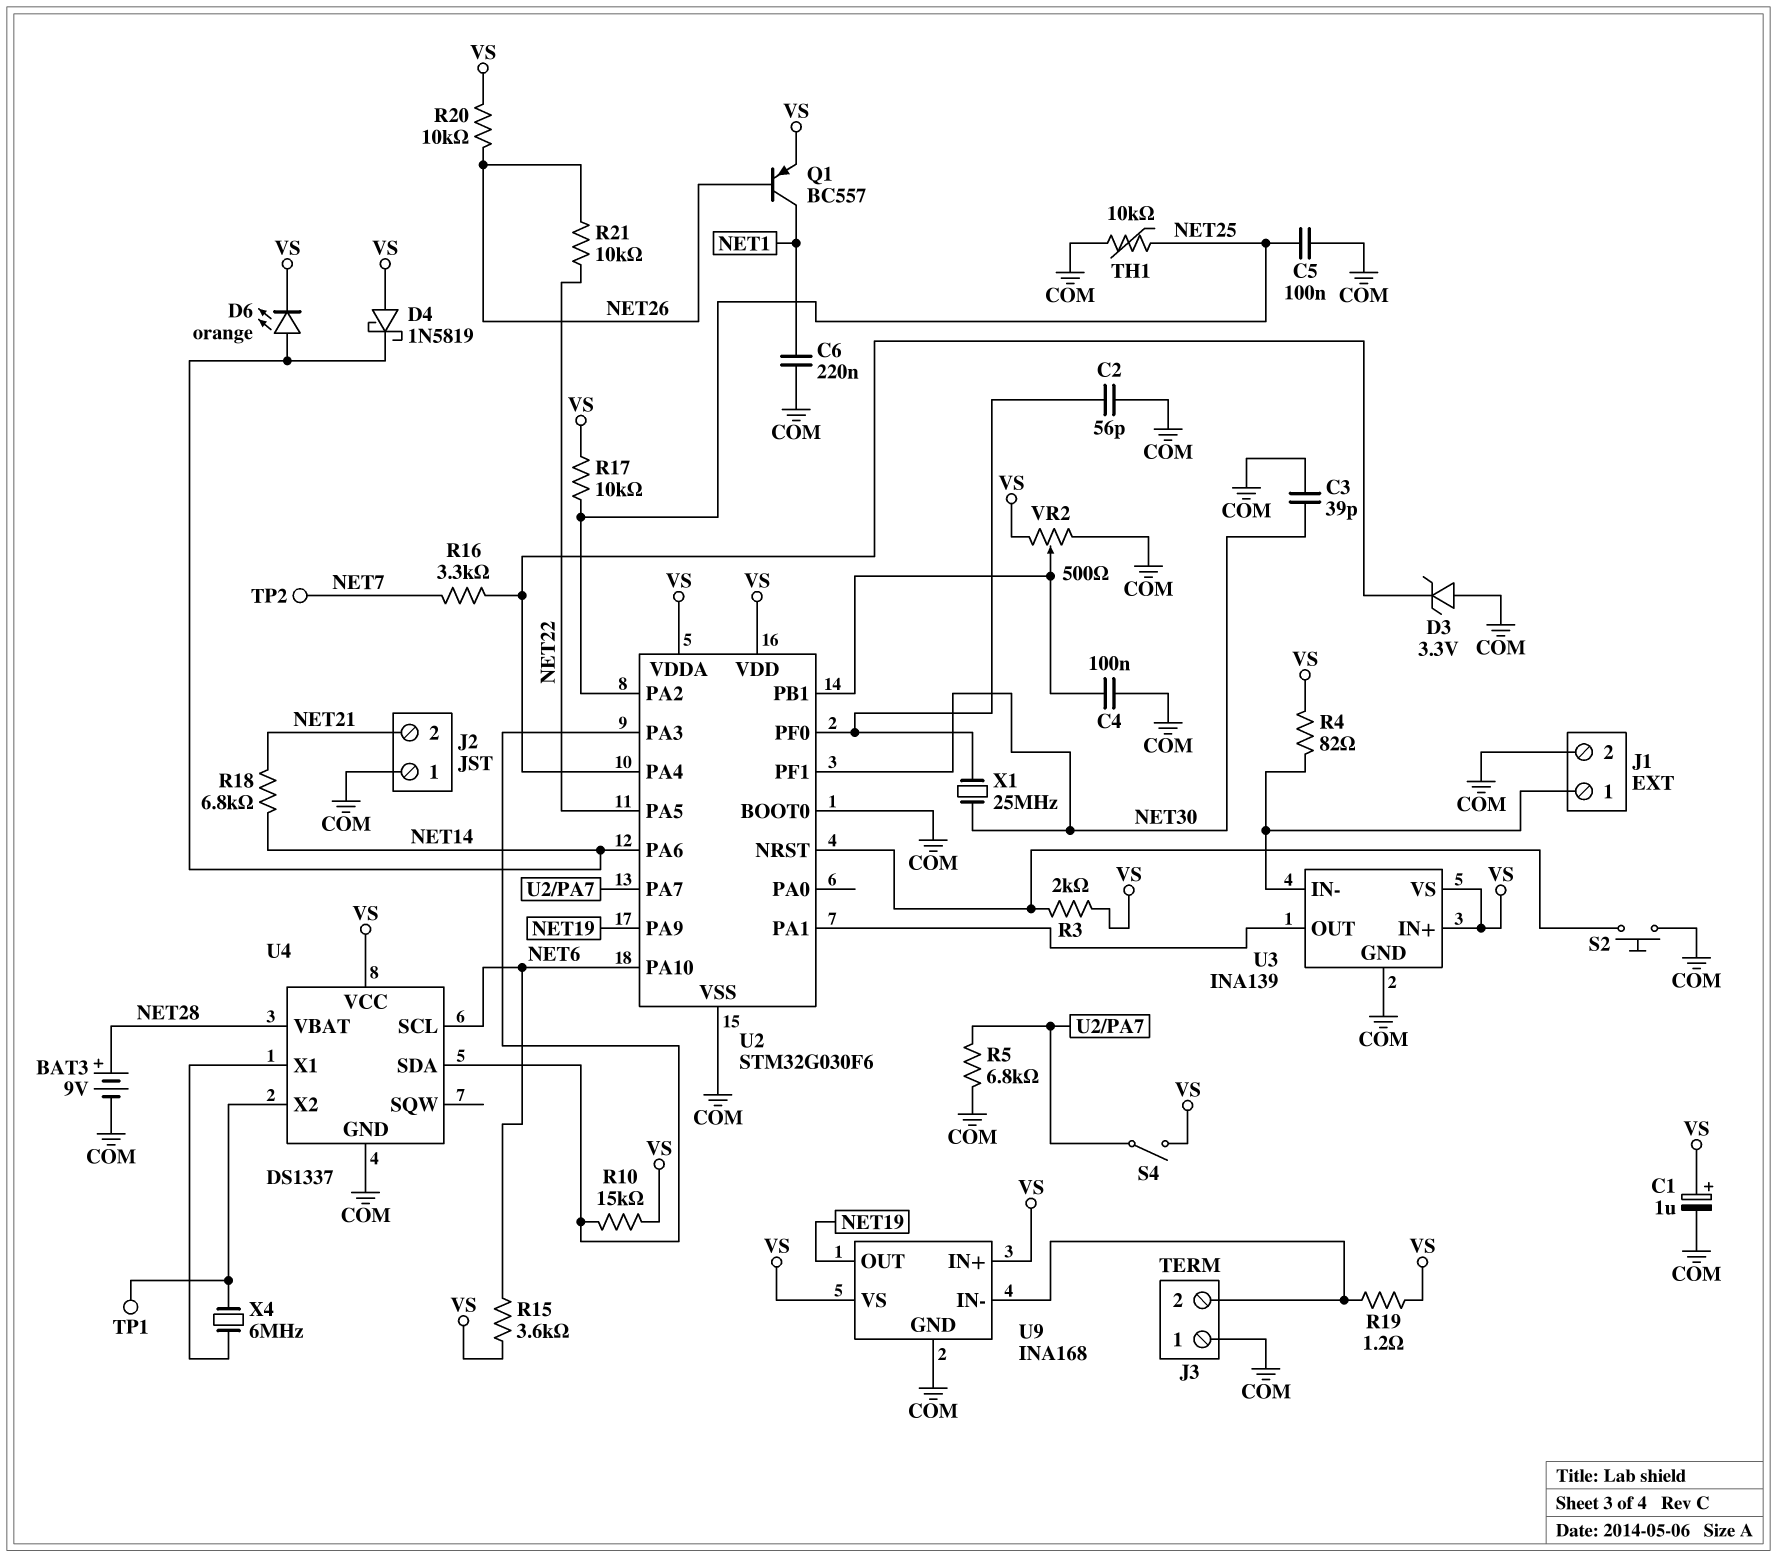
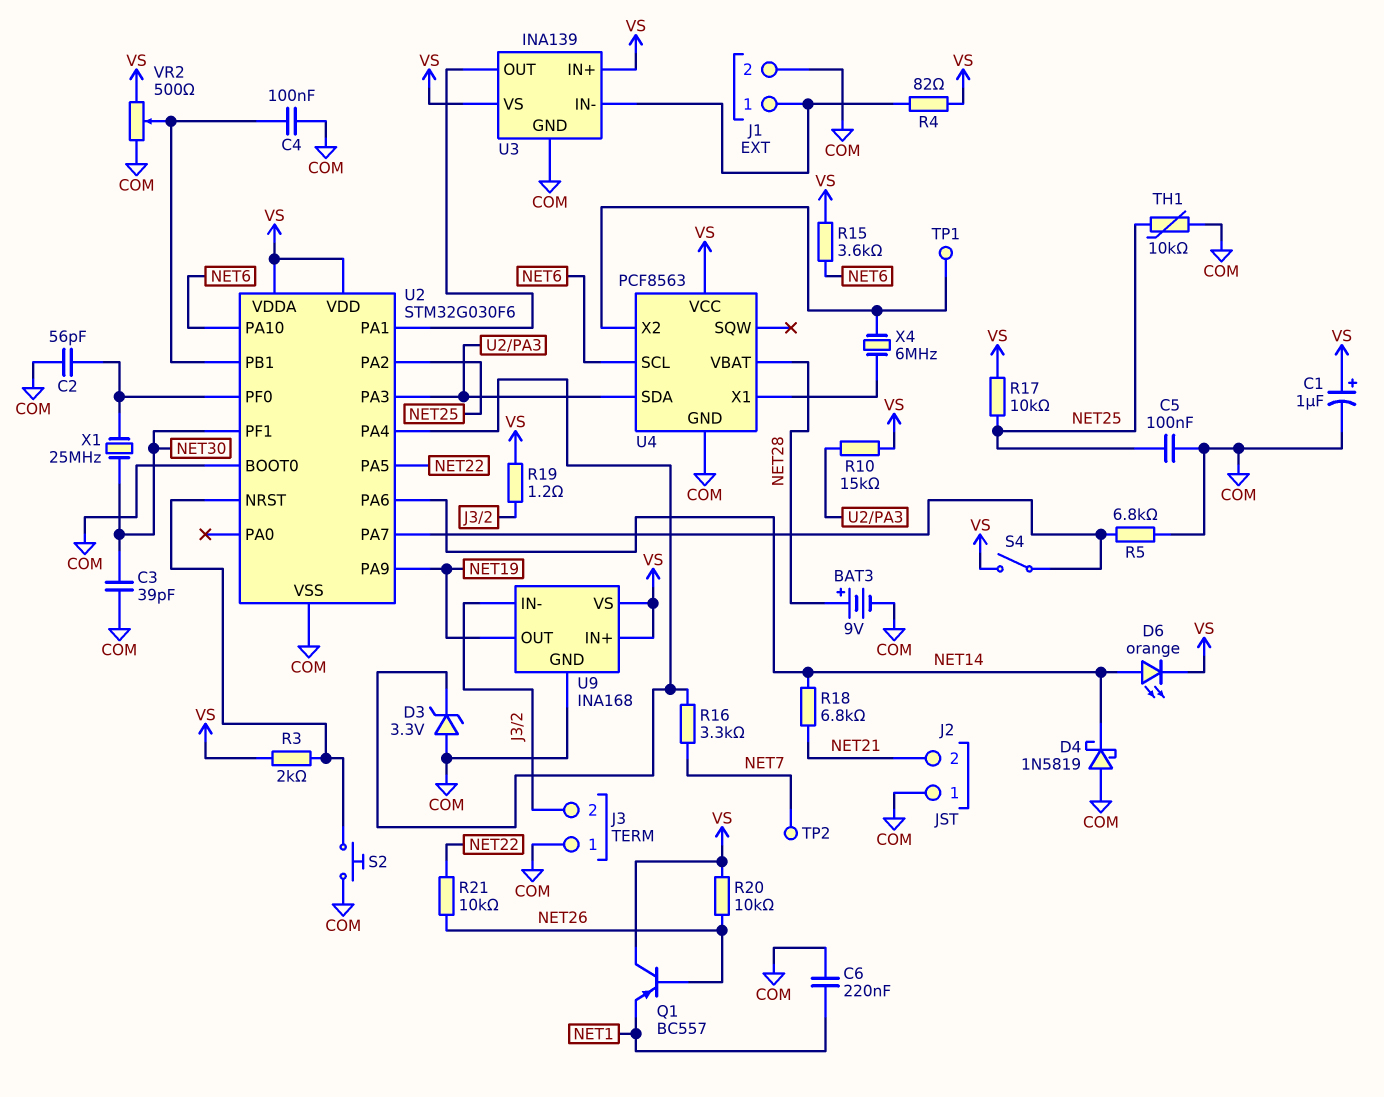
D4: schottky 1N5819 (A VS, K NET14) -> schottky 1N5819 (A COM, K NET14)
Q1: PNP BC557 (B NET26, C NET1, E VS) -> PNP BC557 (B NET26, C VS, E NET1)
U4: DS1337 -> PCF8563

